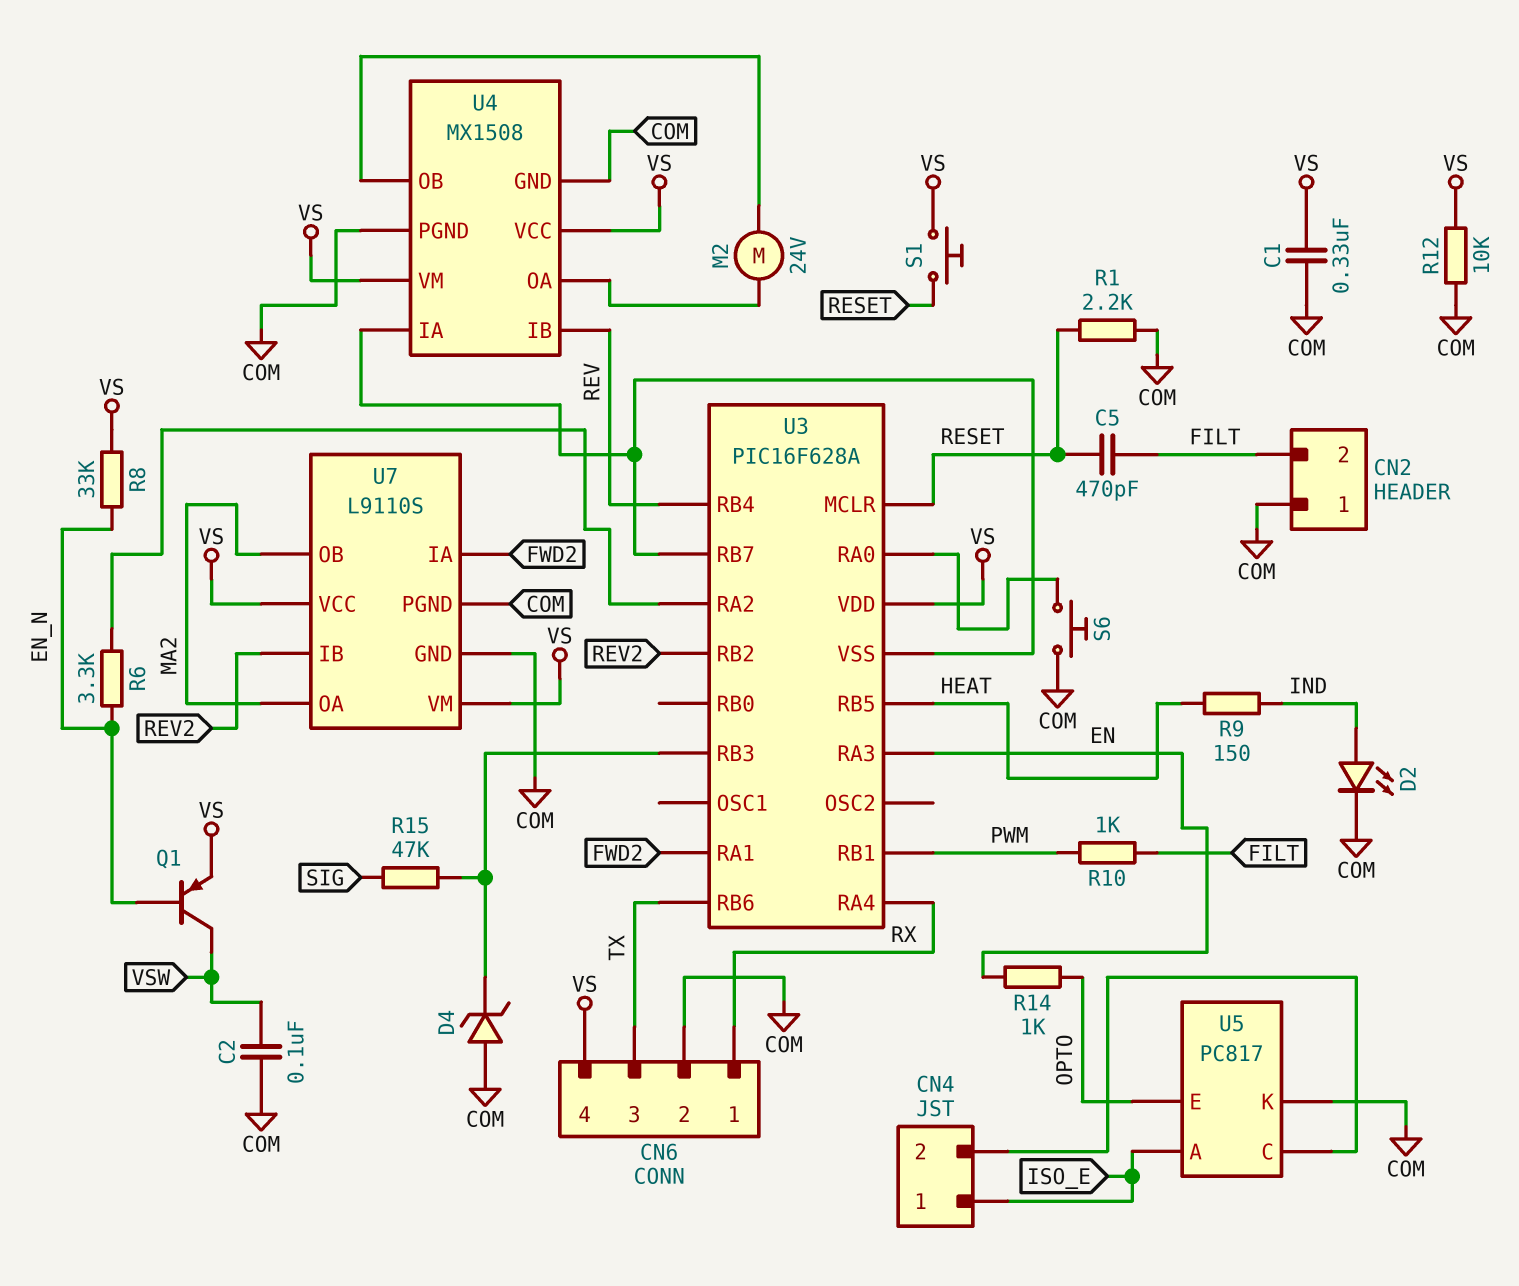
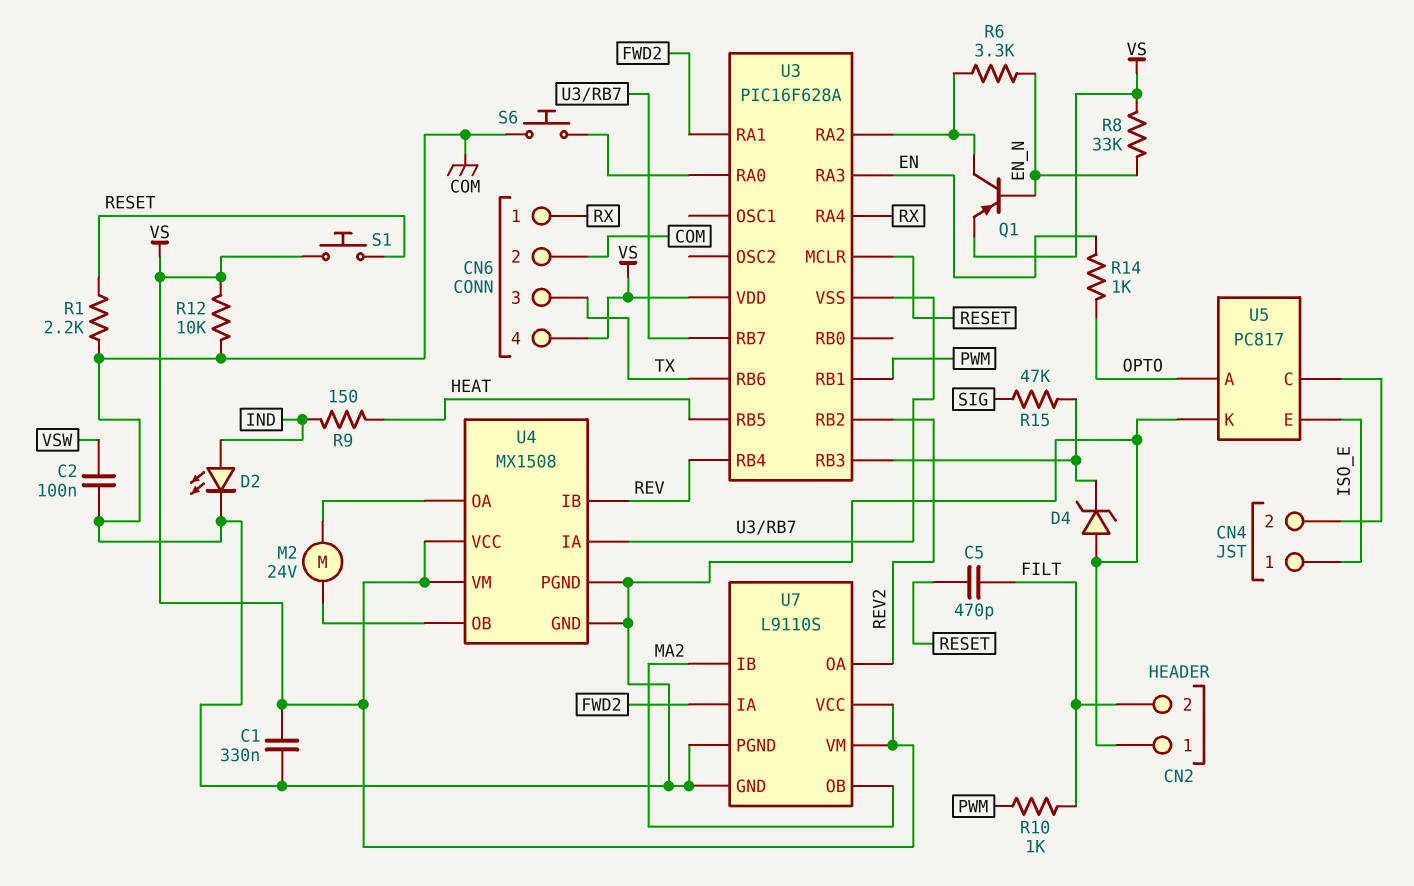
Q1: PNP (B EN_N, C VSW, E VS) -> PNP (B EN_N, C U3/RA2, E VS)
U5 pin A: ISO_E -> OPTO
U5 pin E: OPTO -> ISO_E
U7 pin IB: REV2 -> MA2
U7 pin OA: MA2 -> REV2

